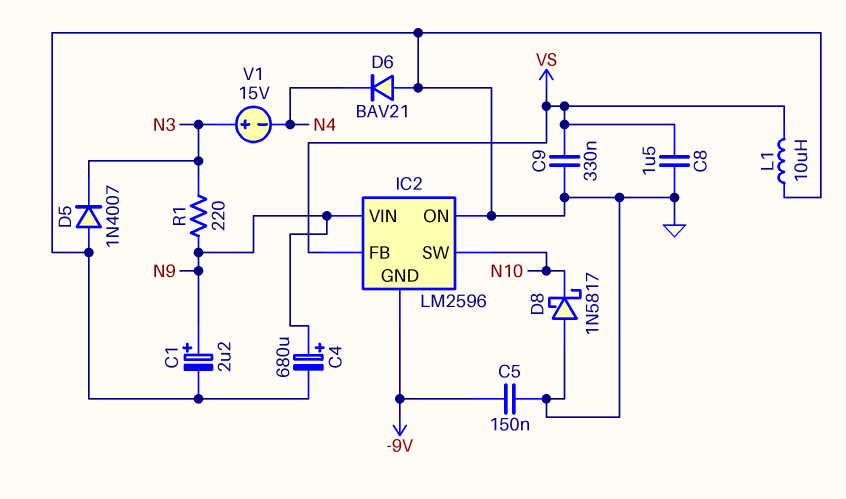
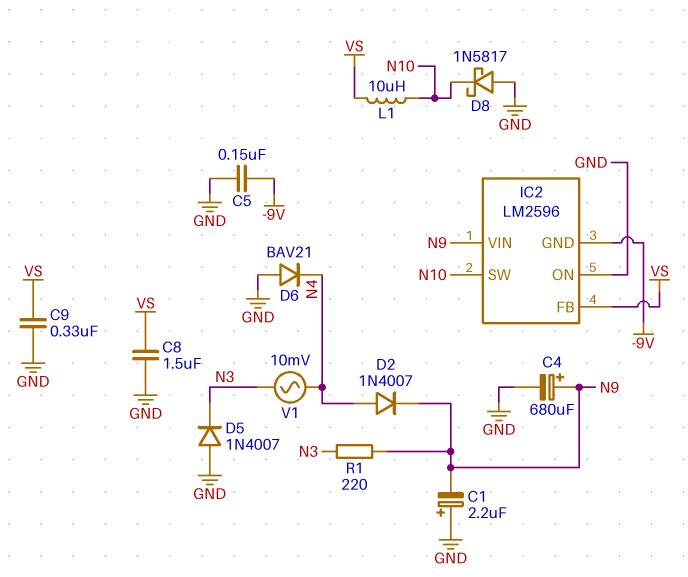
C1: 2.2uF (plus N9, minus GND) -> 2.2uF (plus GND, minus N9)
D2: none -> diode 1N4007 (A N4, K N9)
L1: 10uH (GND, VS) -> 10uH (N10, VS)
V1: 15V (plus N3, minus N4) -> AC 10mV (N3, N4)

